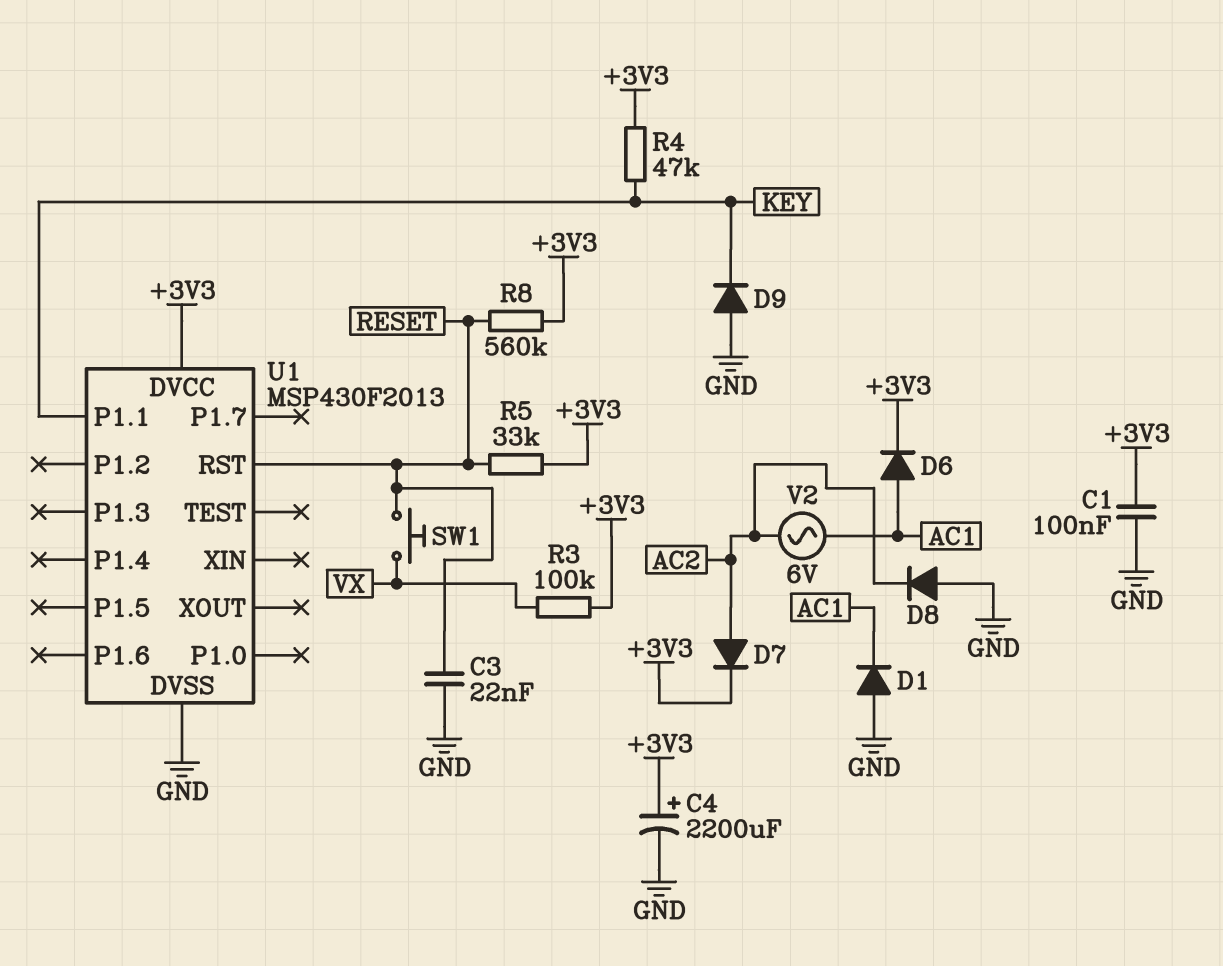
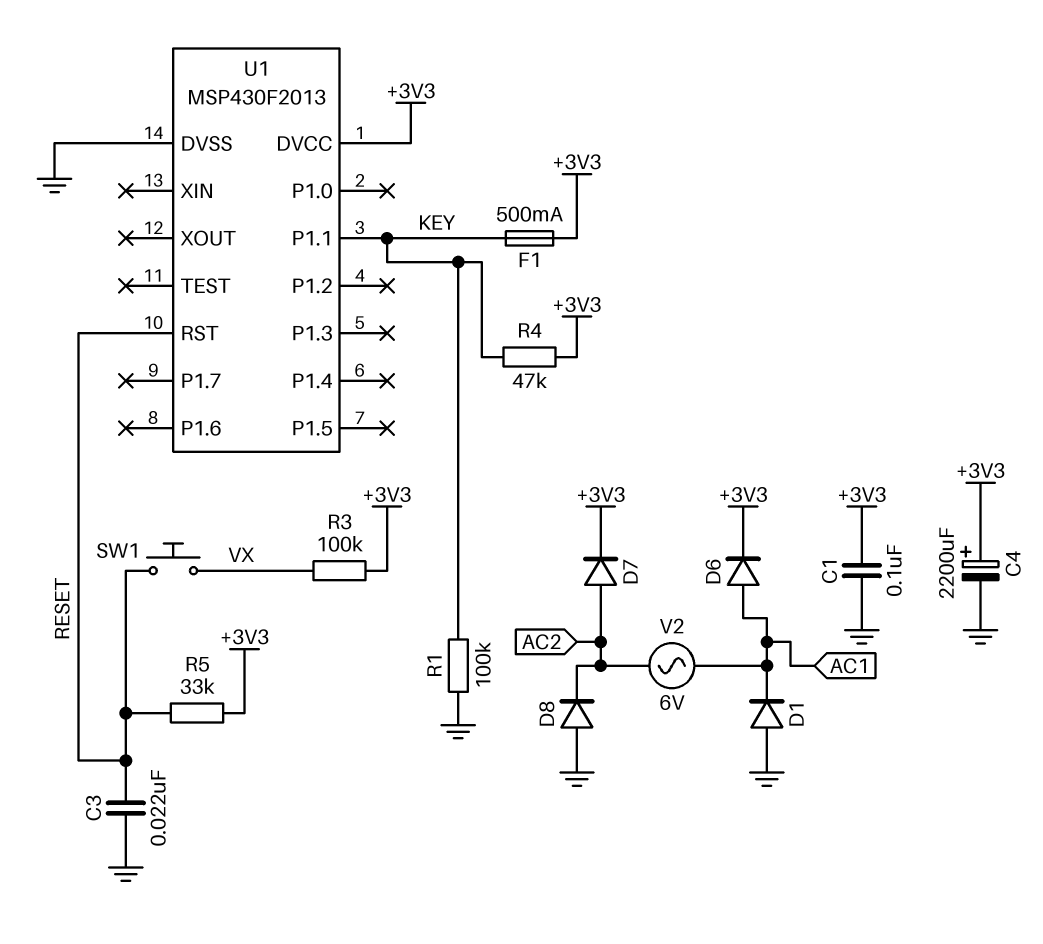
D9: diode (A GND, K KEY) -> none
F1: none -> 500mA (+3V3, KEY)
R1: none -> 100k (GND, KEY)
R8: 560k (+3V3, RESET) -> none

